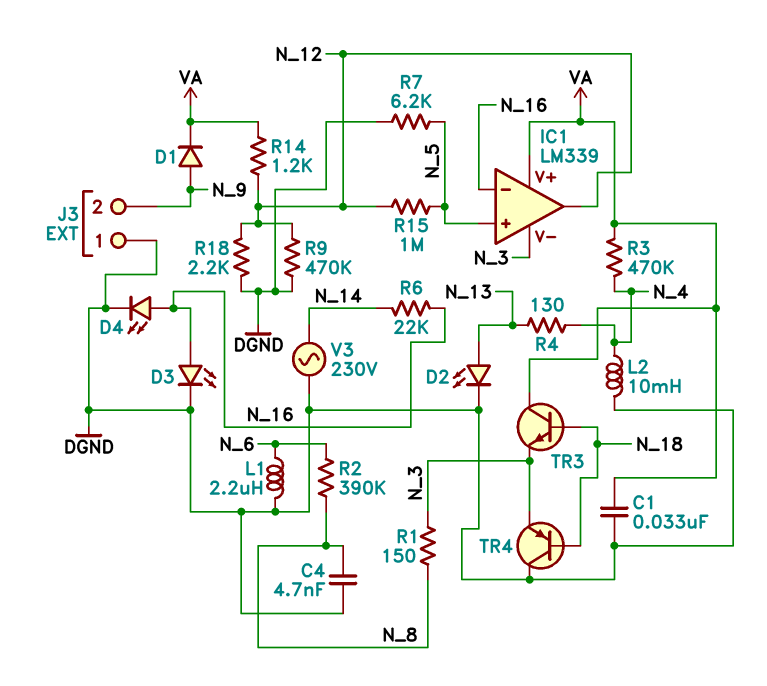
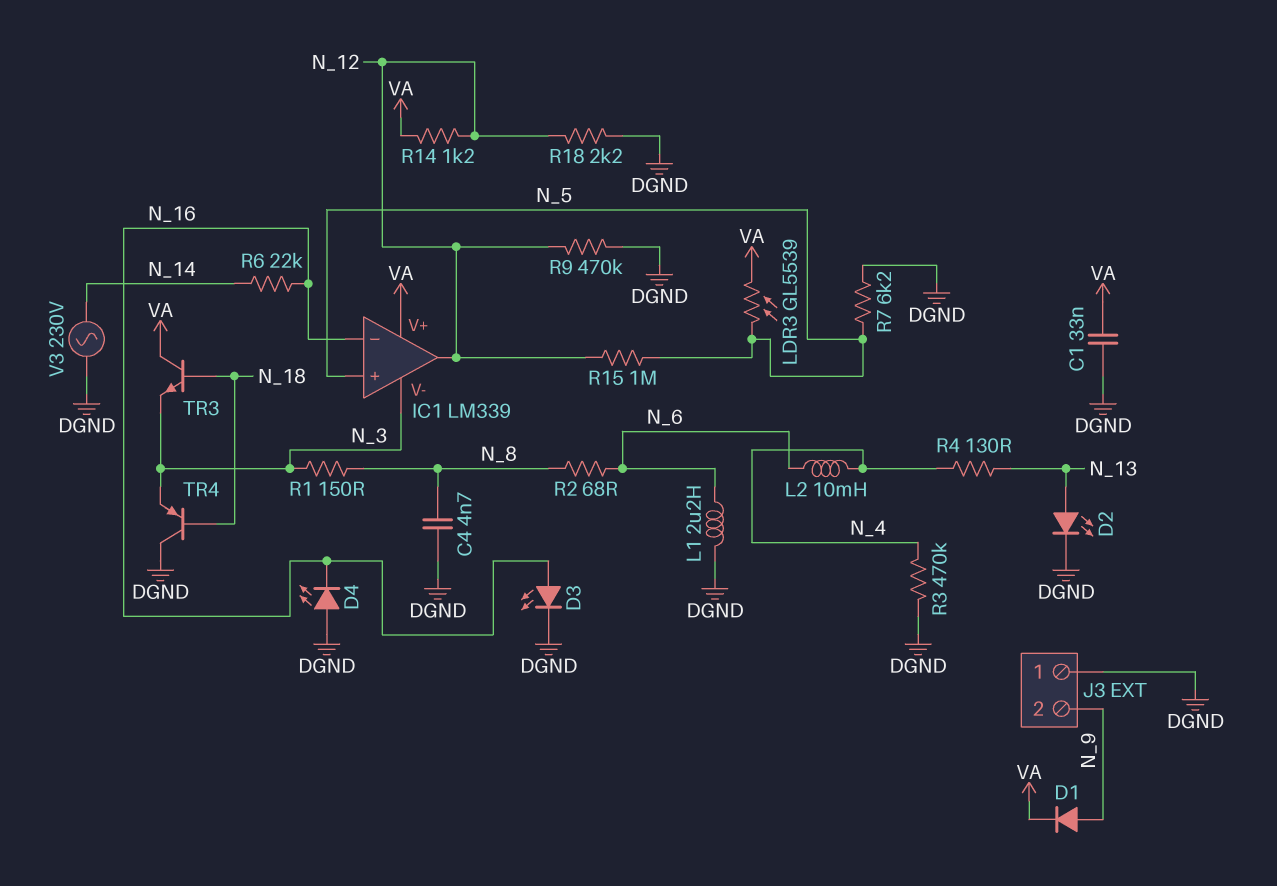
D4: LED (A N_16, K DGND) -> LED (A DGND, K N_16)
L2: 10mH (DGND, N_4) -> 10mH (N_4, N_6)
LDR3: none -> GL5539 (N_5, VA)
R2: 390k (N_6, N_8) -> 68 (N_6, N_8)
R3: 470k (N_4, VA) -> 470k (DGND, N_4)

